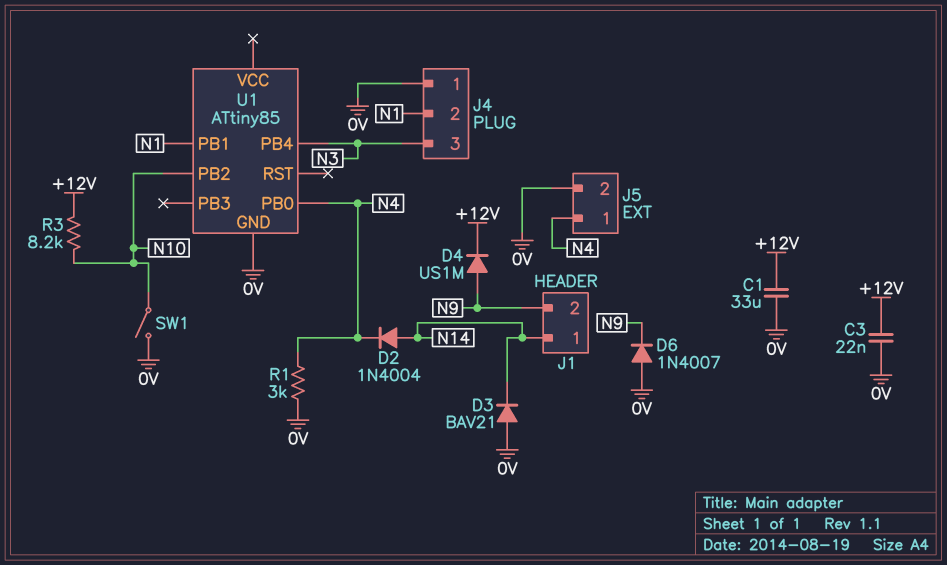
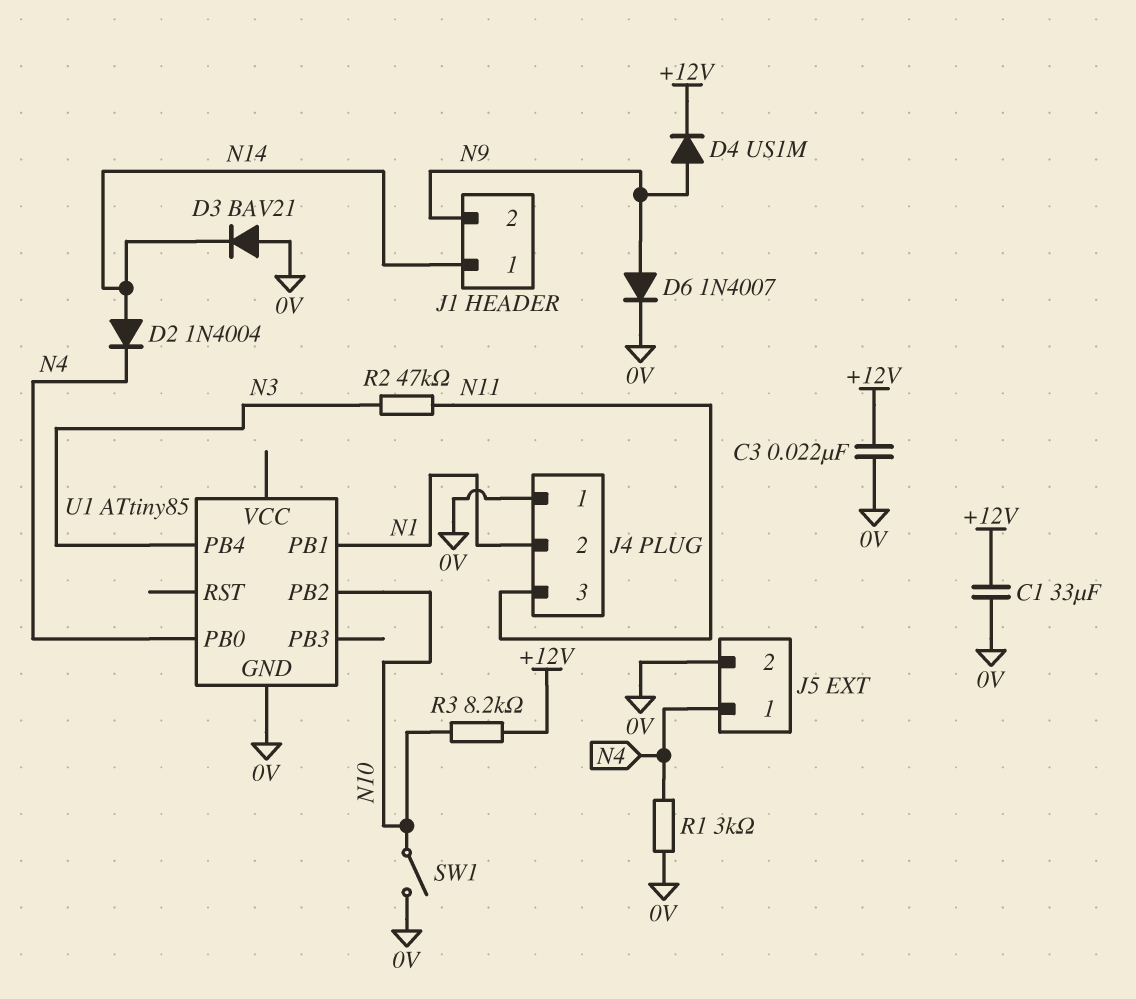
D6: diode 1N4007 (A 0V, K N9) -> diode 1N4007 (A N9, K 0V)
J4 pin 3: N3 -> N11
R2: none -> 47k (N3, N11)

